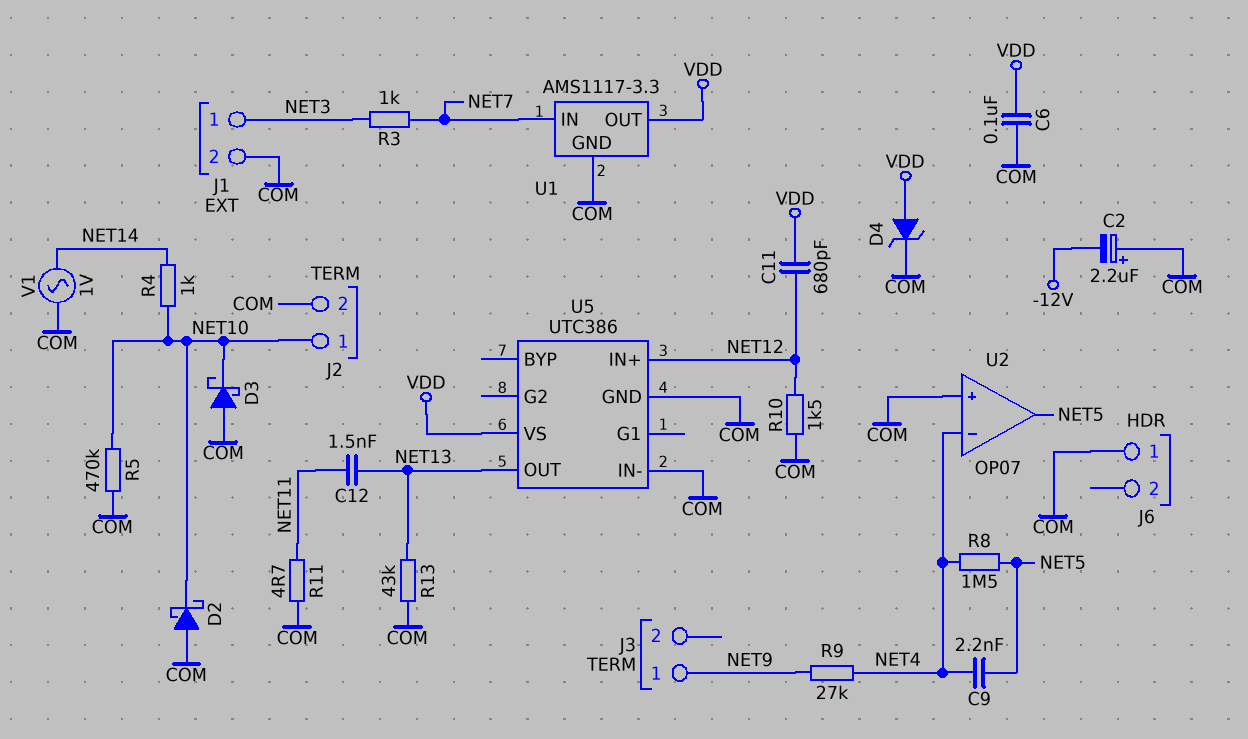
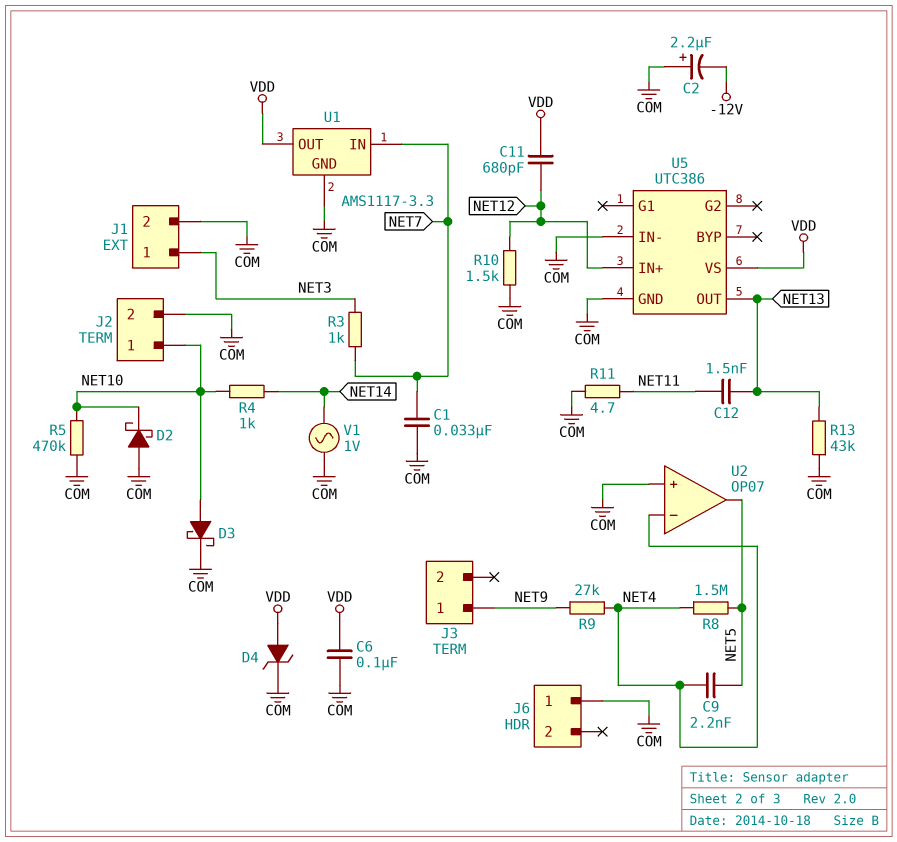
C1: none -> 33nF (COM, NET7)
D3: schottky (A COM, K NET10) -> schottky (A NET10, K COM)

